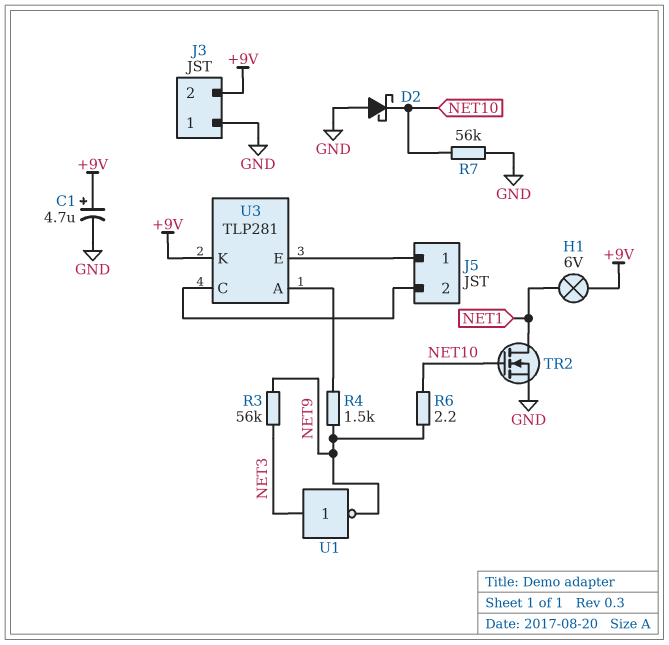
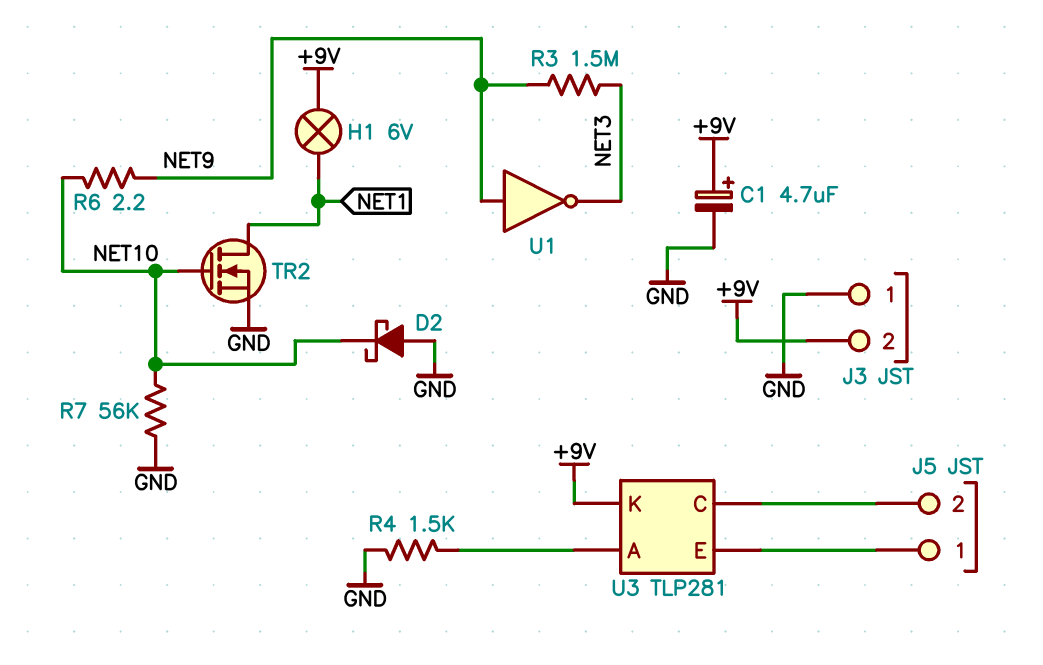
R3: 56k (NET3, NET9) -> 1.5M (NET3, NET9)
R4: 1.5k (NET9, U3/A) -> 1.5k (GND, U3/A)
U1: NOT (in NET3, out NET9) -> NOT (in NET9, out NET3)

